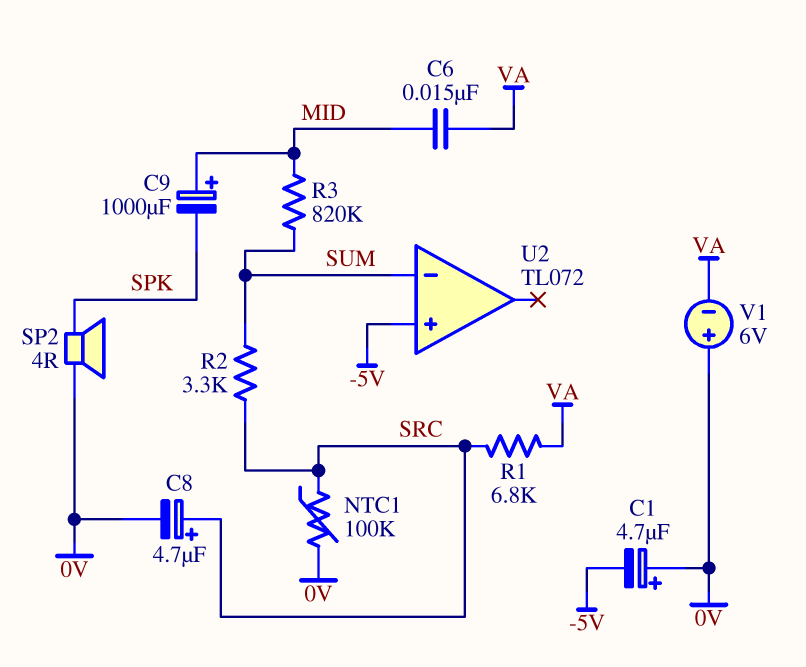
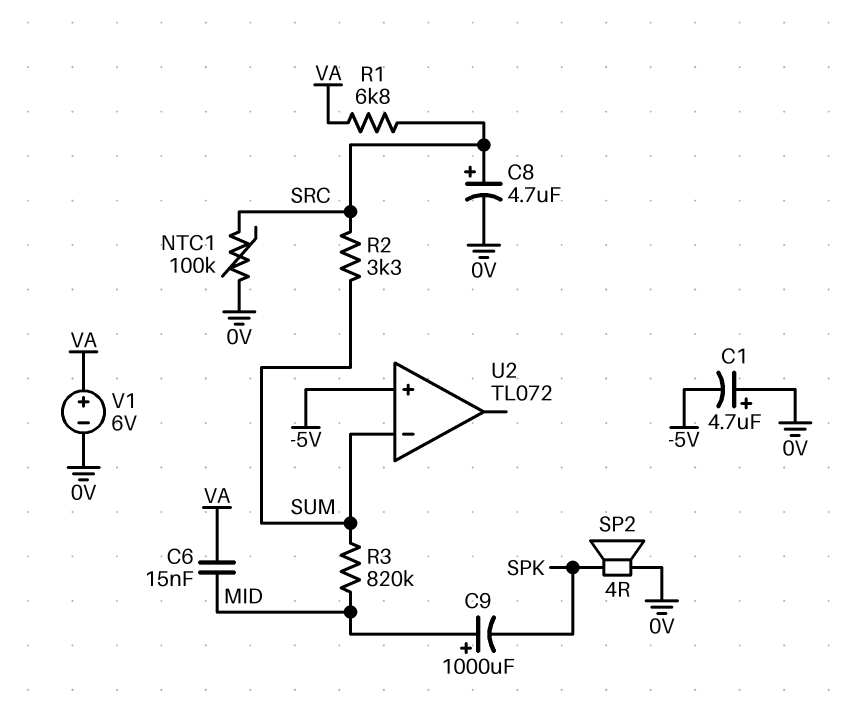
V1: 6V (plus 0V, minus VA) -> 6V (plus VA, minus 0V)

